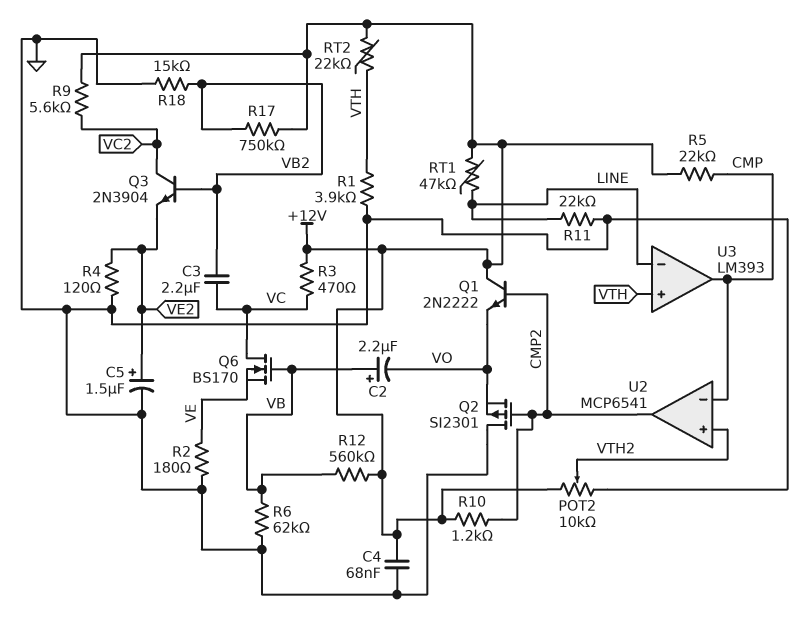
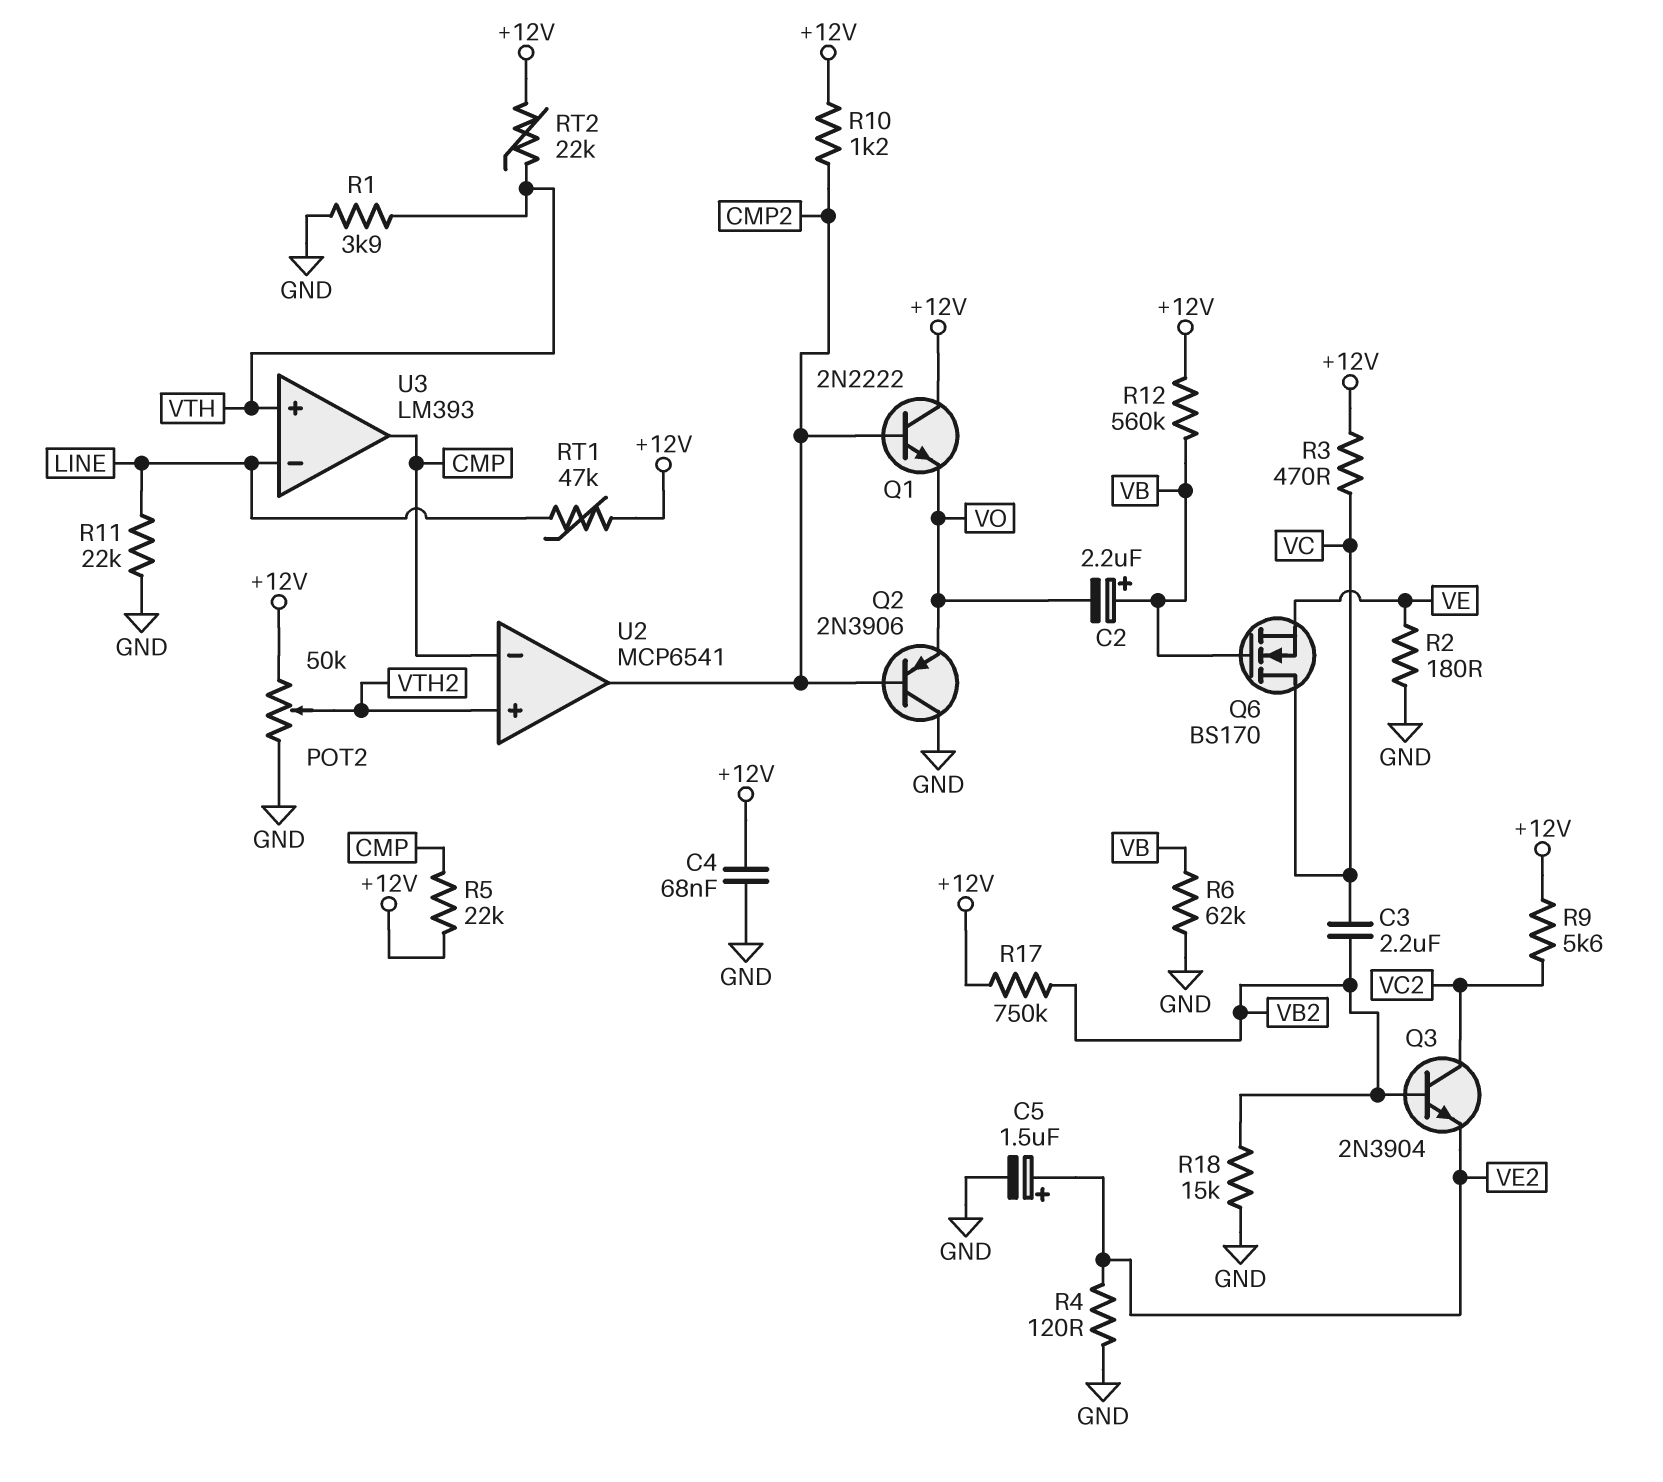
POT2: 10k (+12V, GND, wiper VTH2) -> 50k (+12V, GND, wiper VTH2)
Q2: PMOS SI2301 (G CMP2, D GND, S VO) -> PNP 2N3906 (B CMP2, C GND, E VO)

